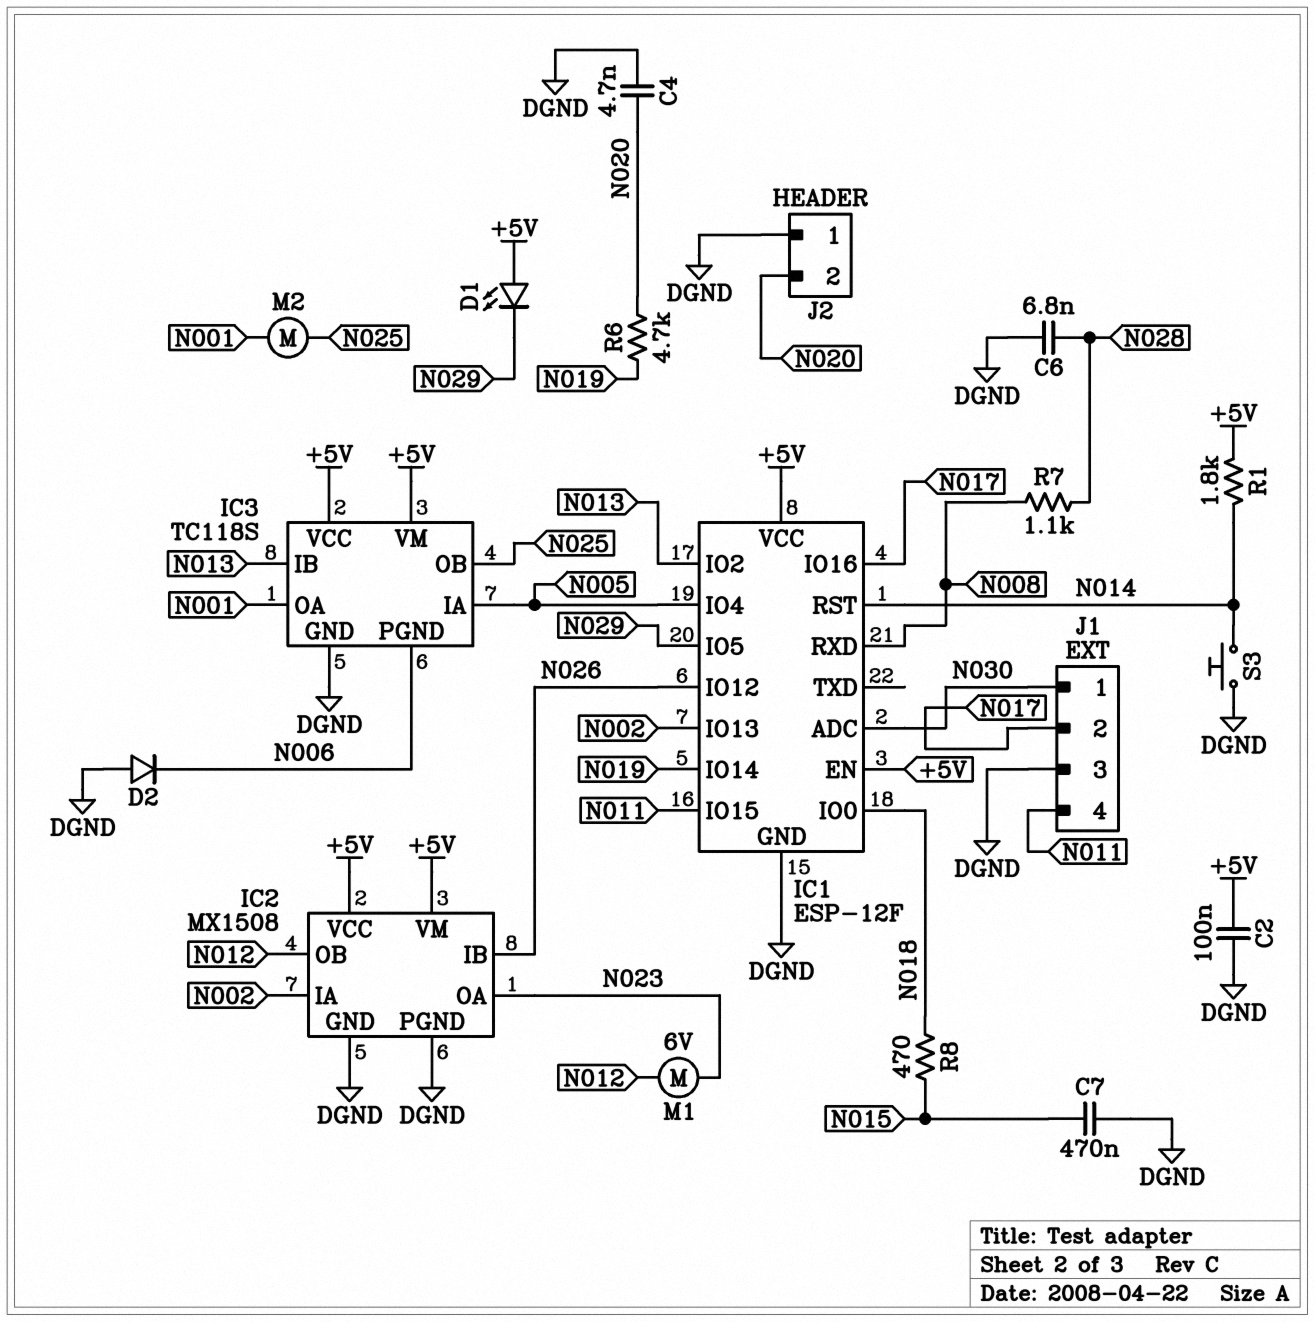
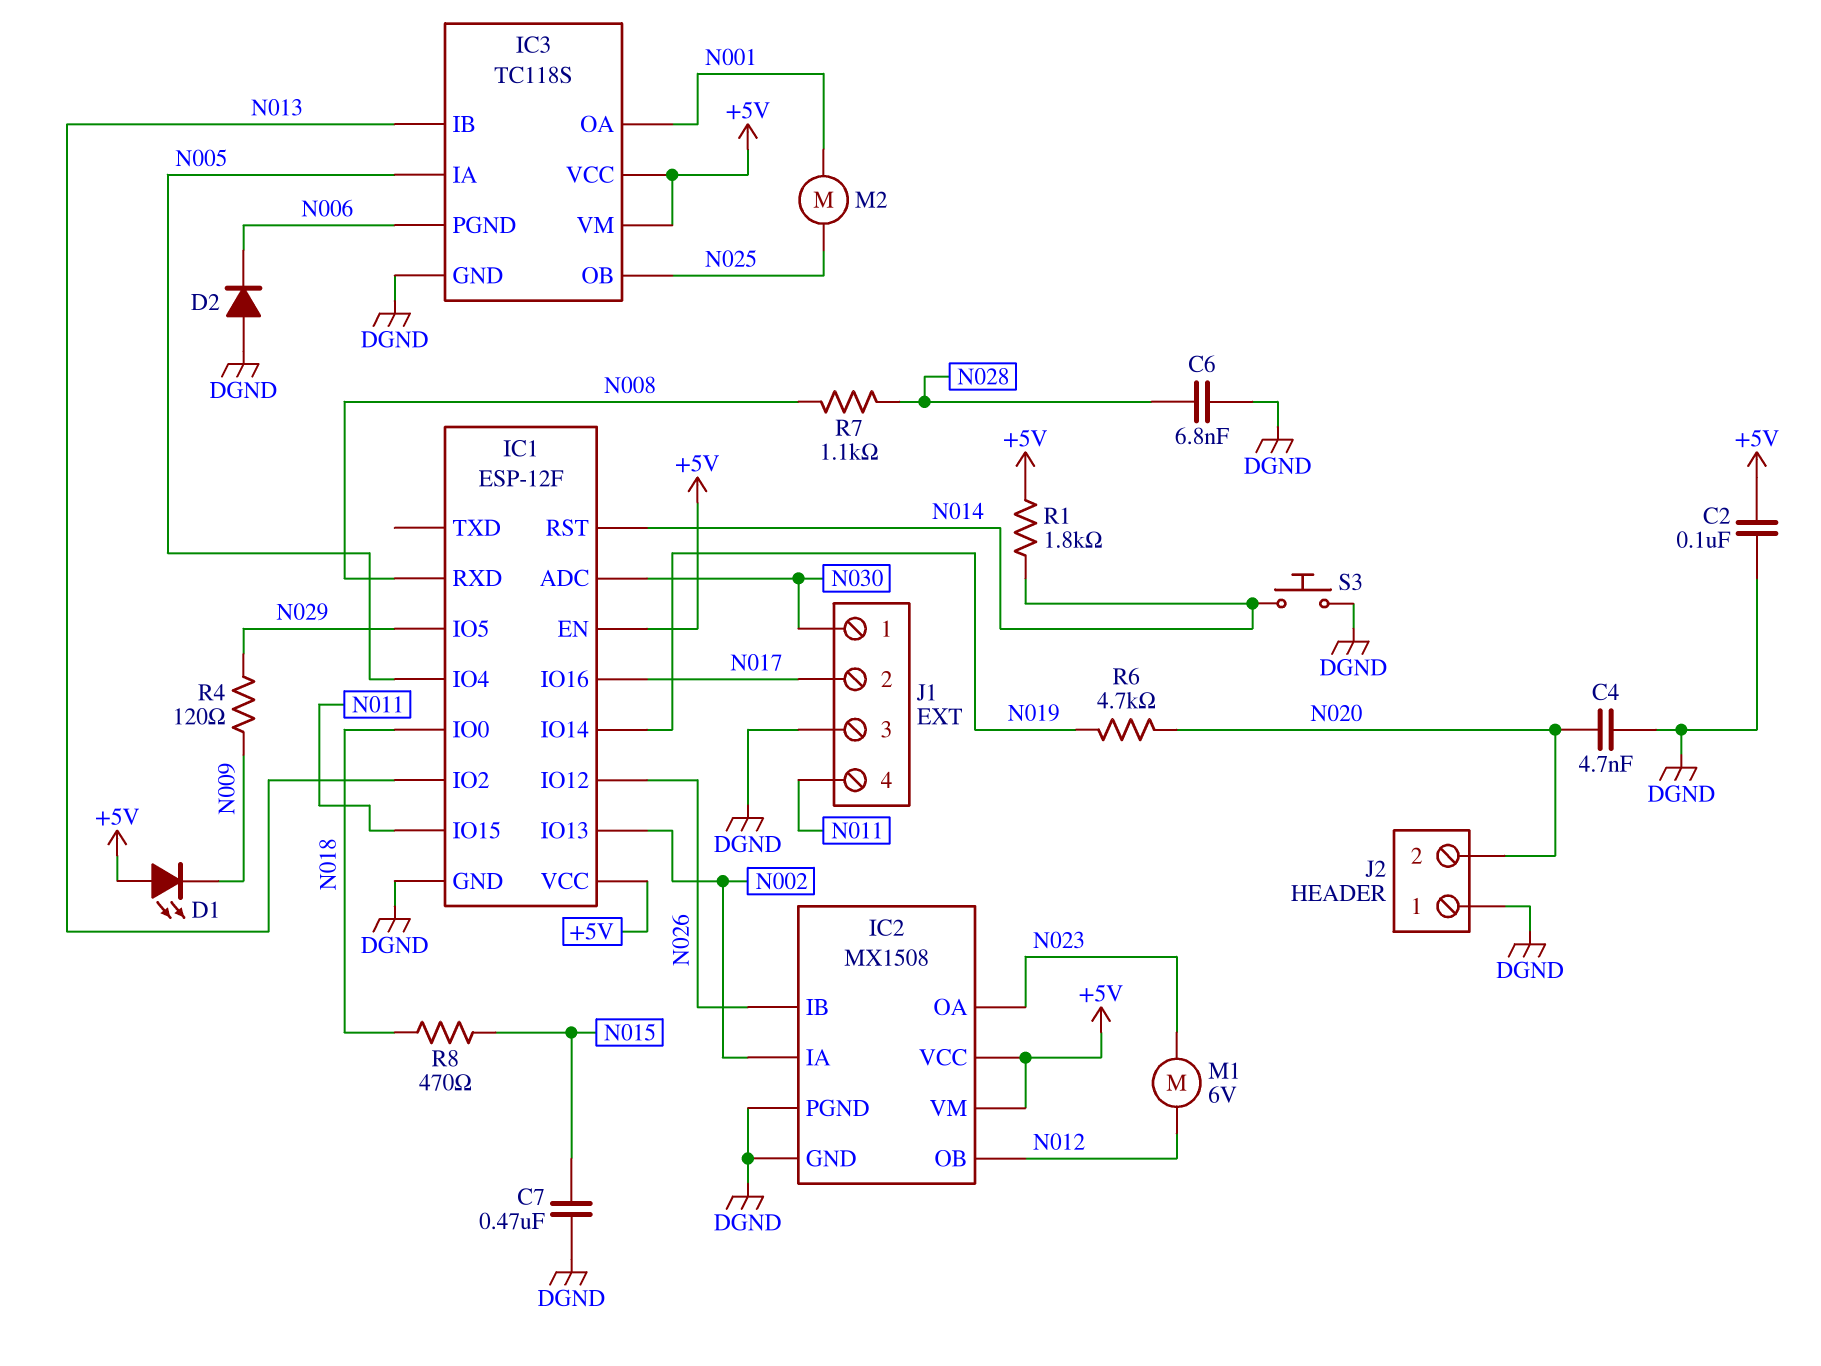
D1: LED (A +5V, K N029) -> LED (A +5V, K N009)
R4: none -> 120 (N009, N029)

